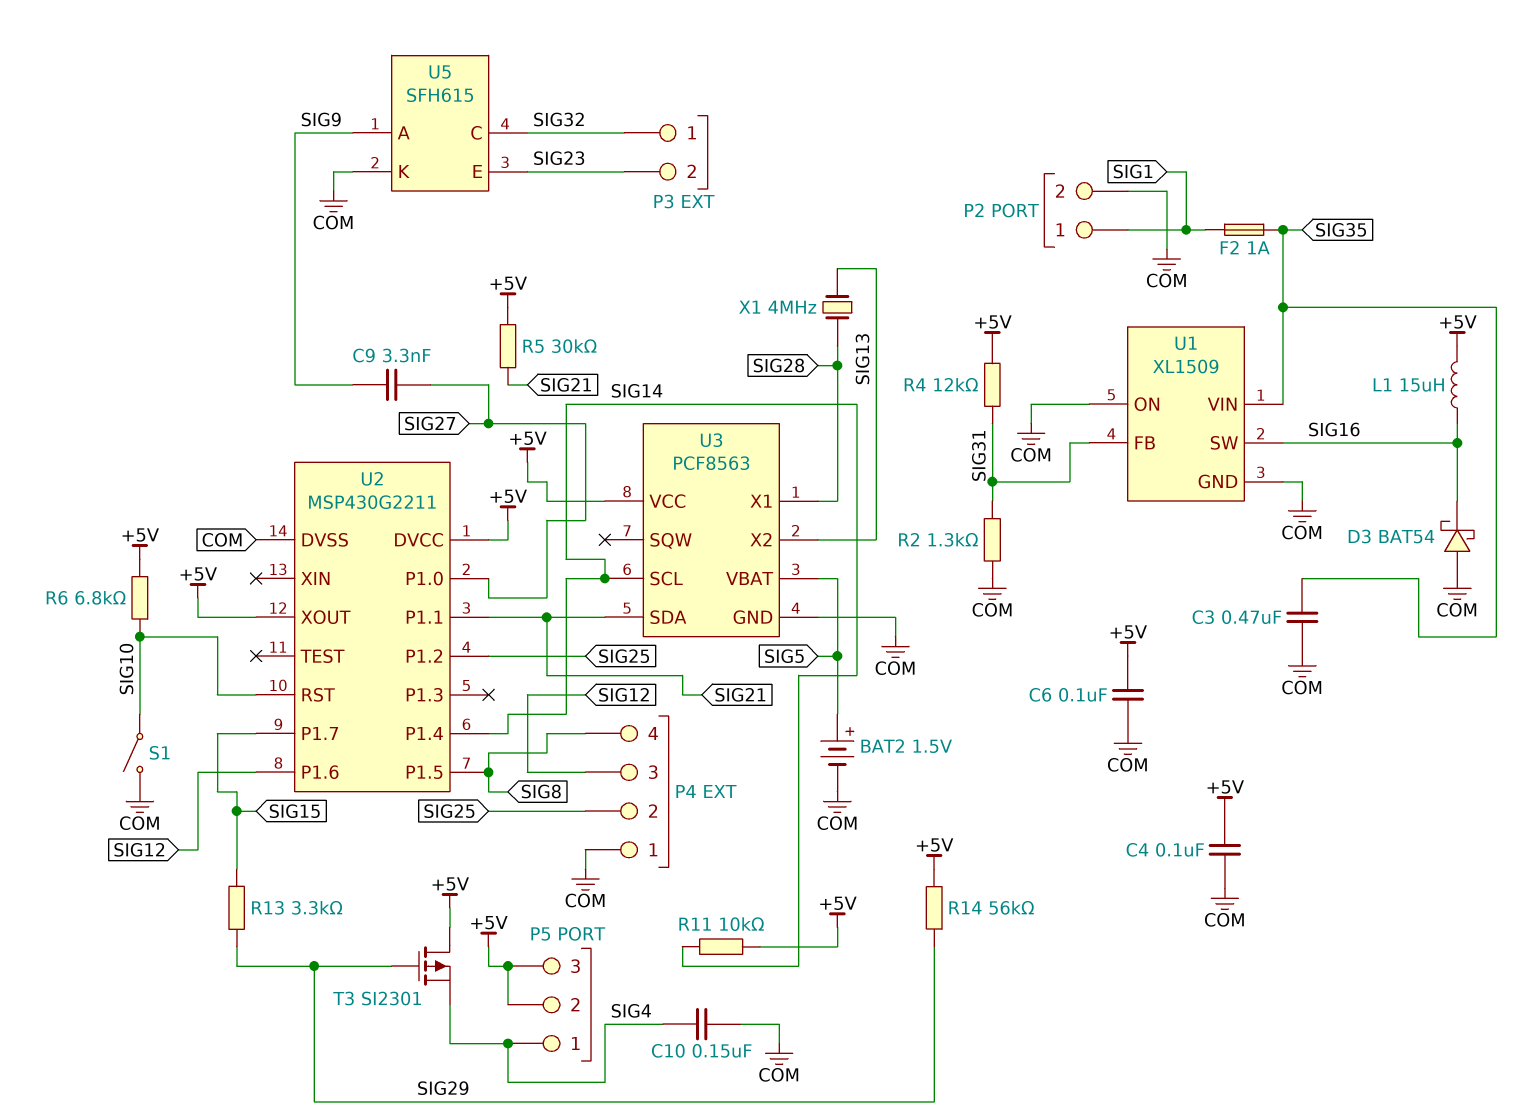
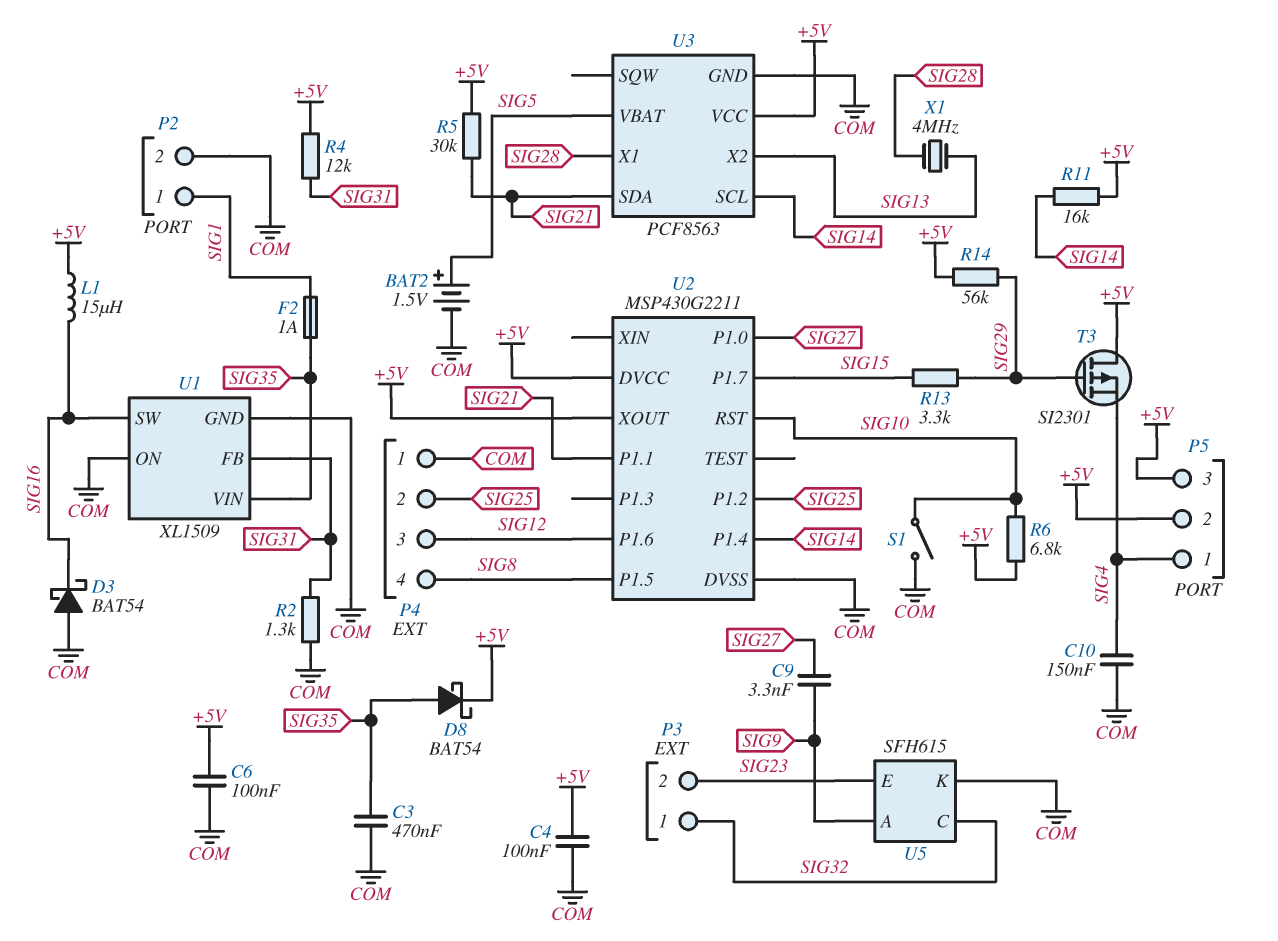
D8: none -> schottky BAT54 (A SIG35, K +5V)
R11: 10k (+5V, SIG14) -> 16k (+5V, SIG14)

